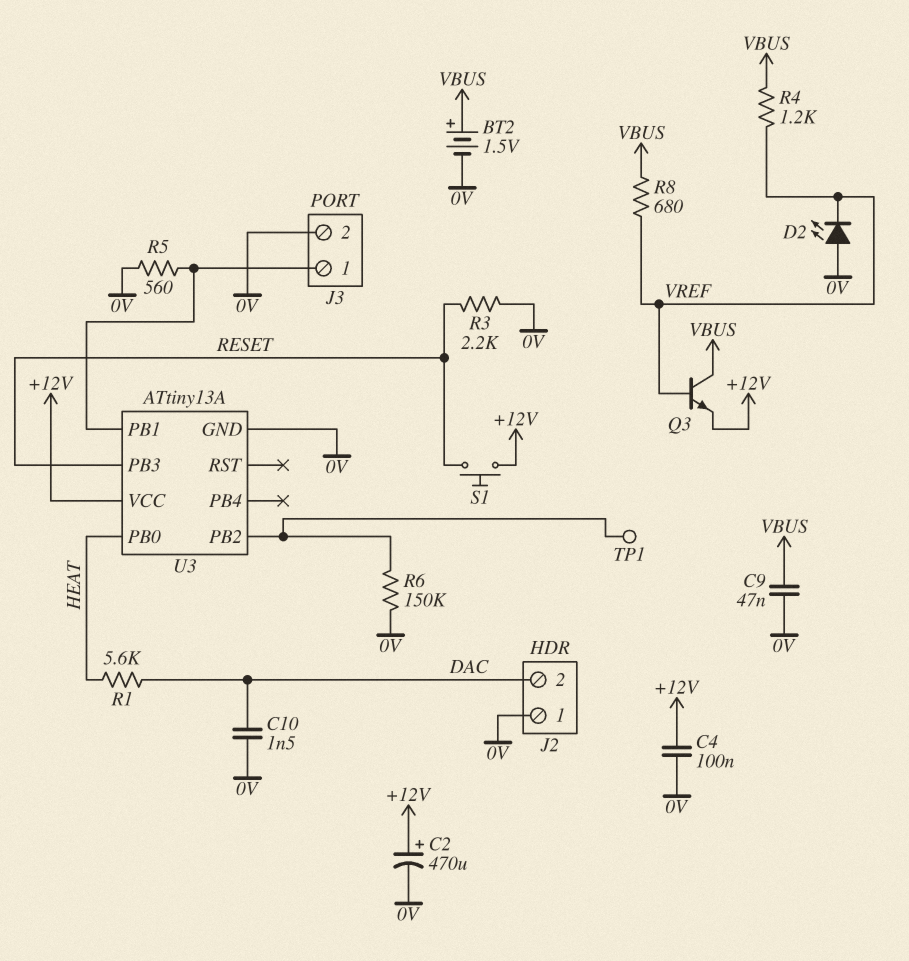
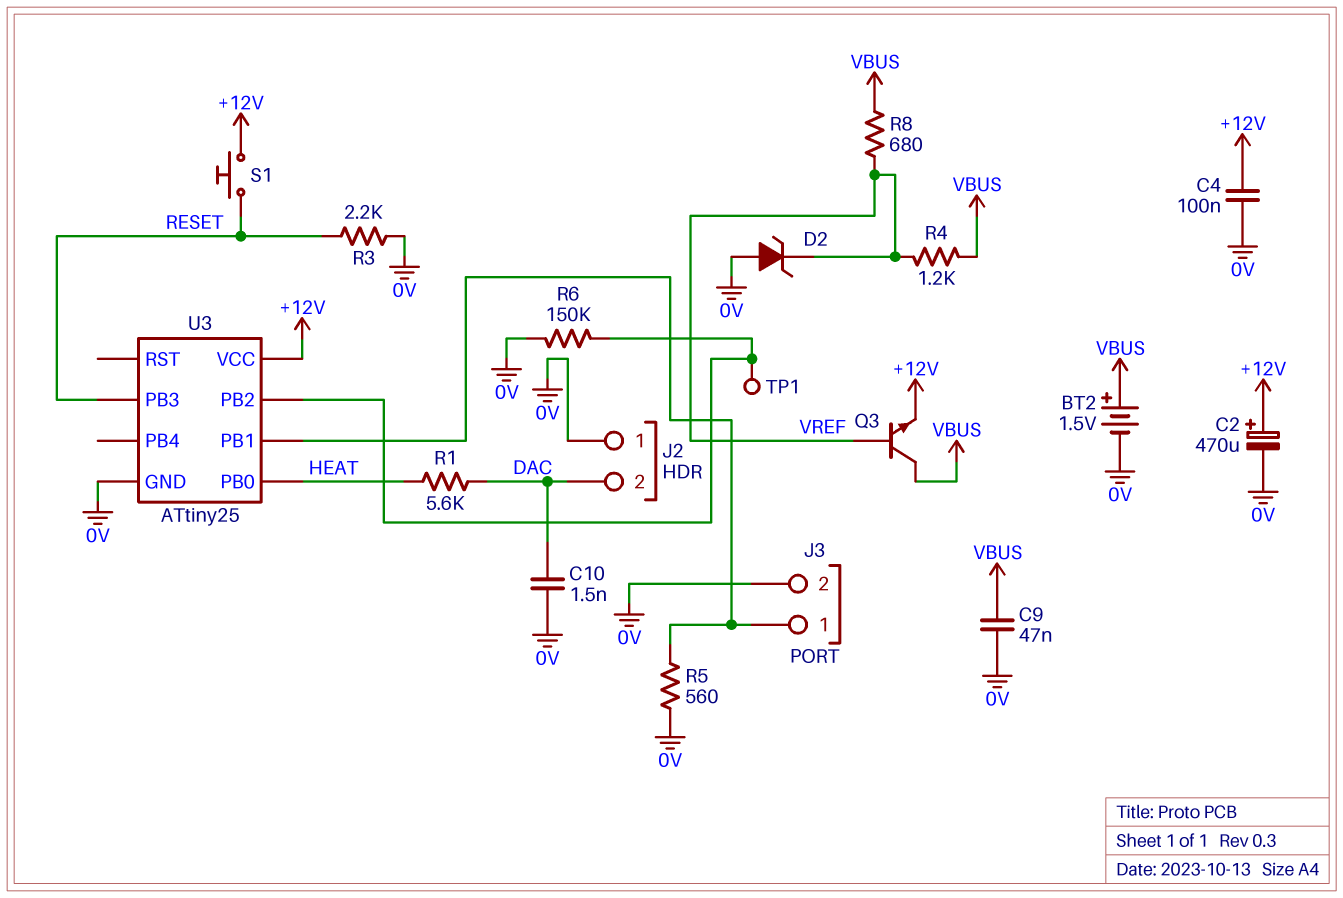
D2: LED (A 0V, K VREF) -> zener (A 0V, K VREF)
U3: ATtiny13A -> ATtiny25

